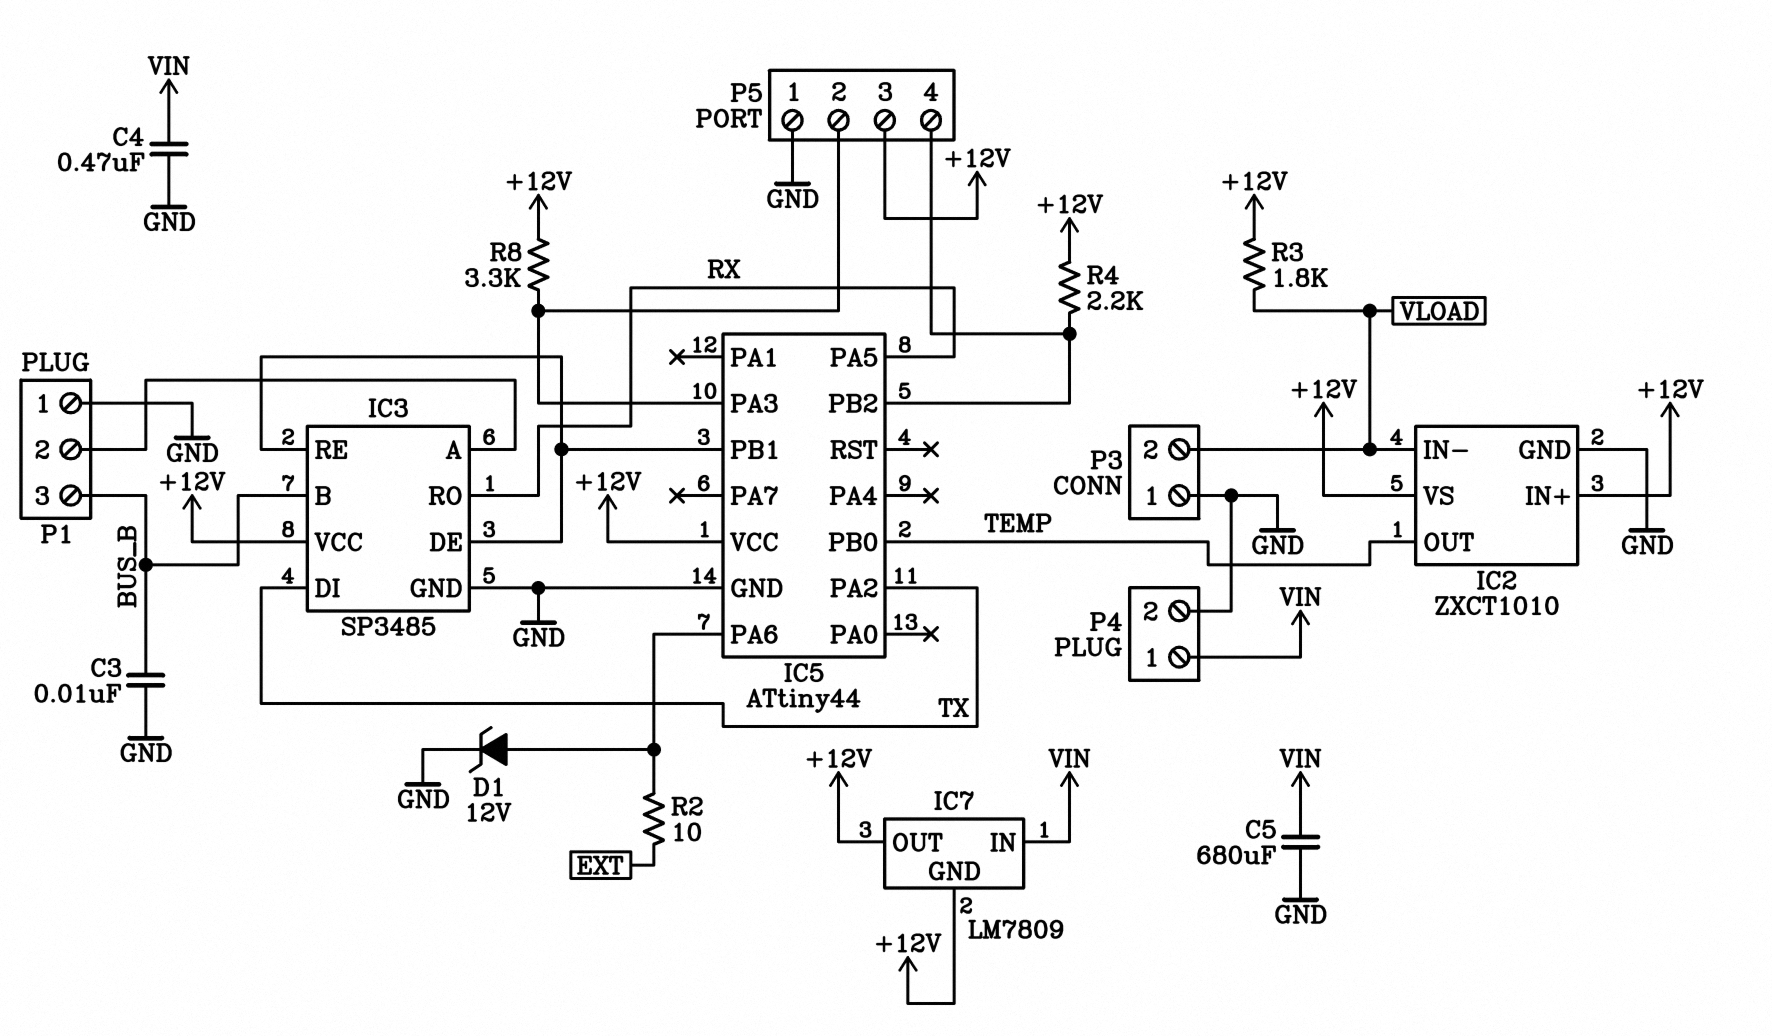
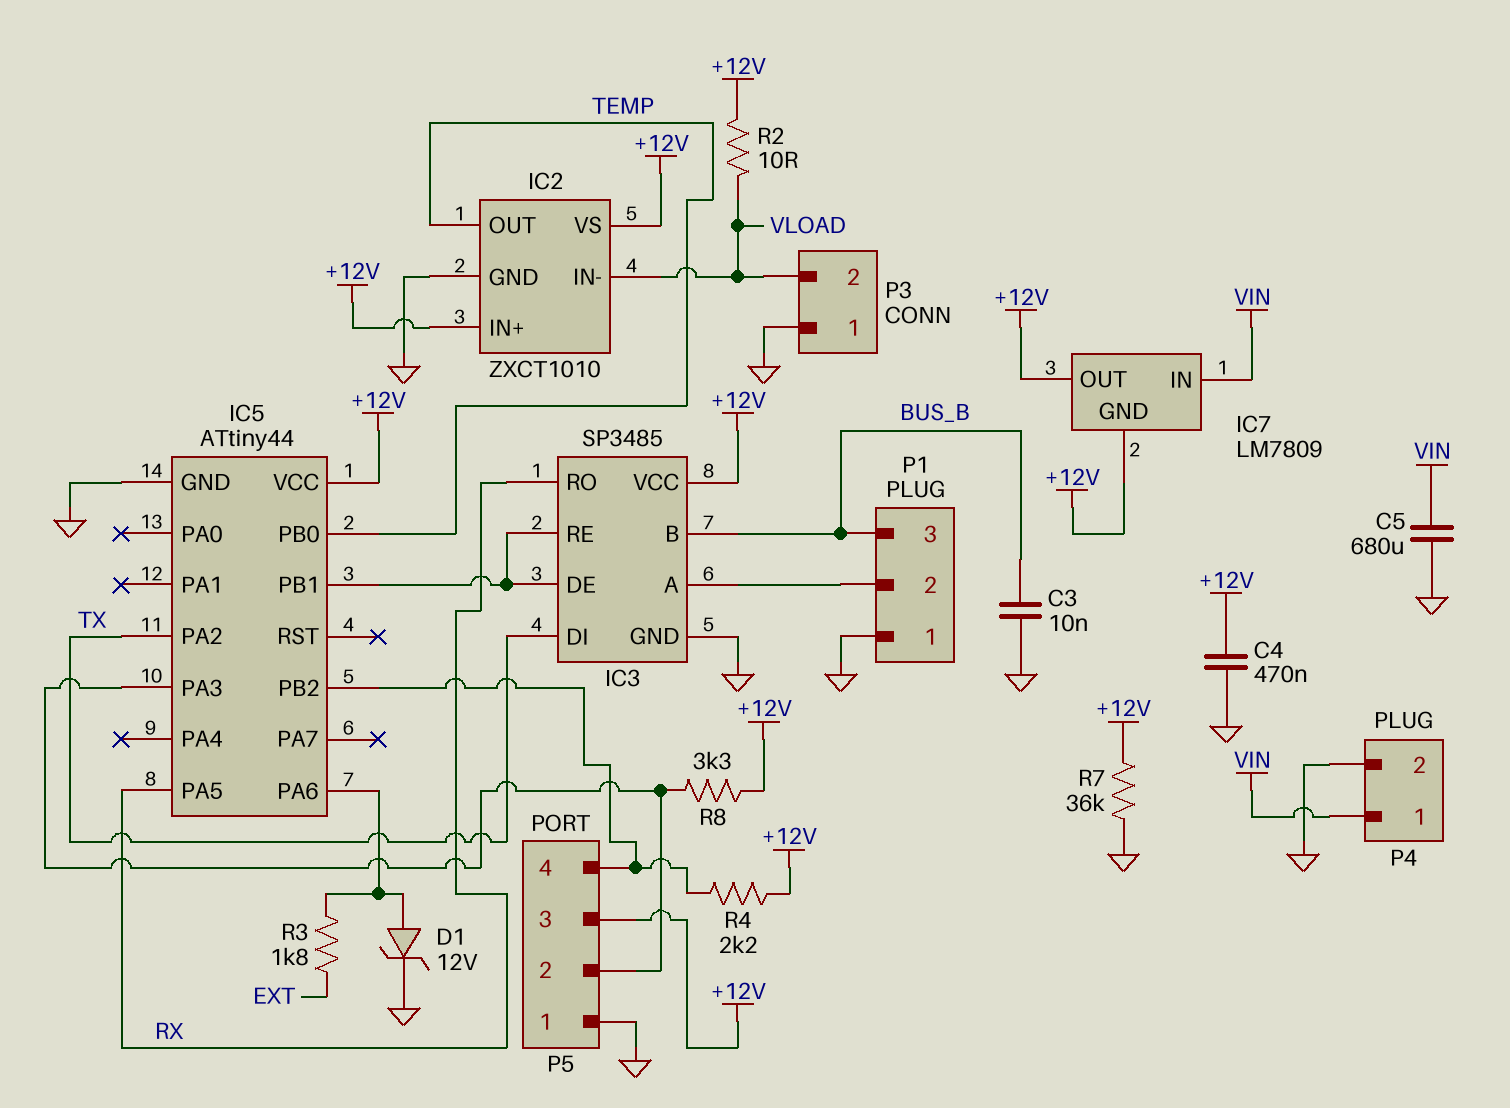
C4: 470nF (GND, VIN) -> 470nF (+12V, GND)
R2: 10 (EXT, IC5/PA6) -> 10 (+12V, VLOAD)
R3: 1.8k (+12V, VLOAD) -> 1.8k (EXT, IC5/PA6)
R7: none -> 36k (+12V, GND)

